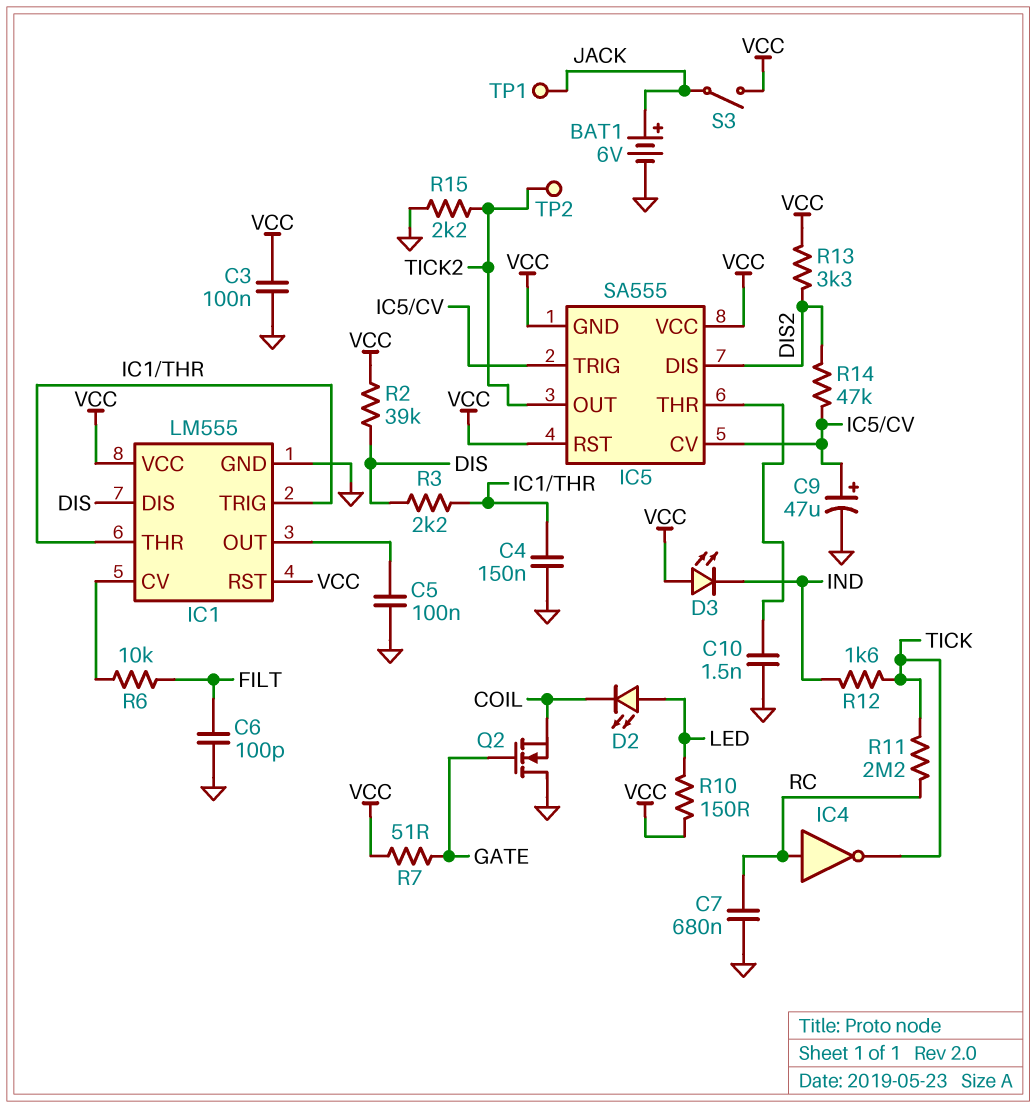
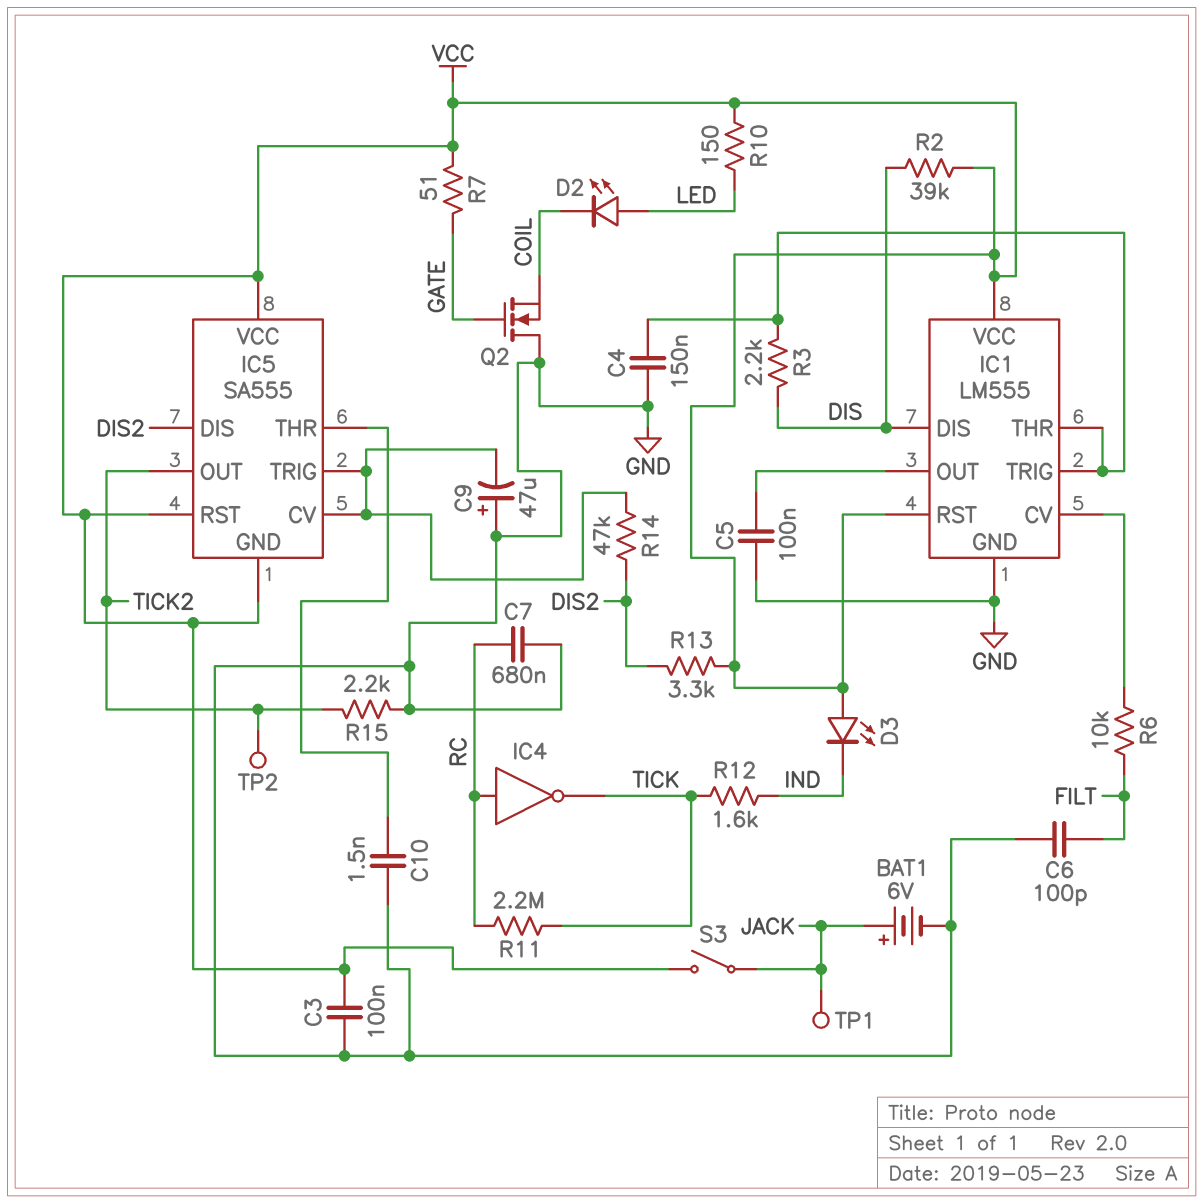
C9: 47uF (plus IC5/CV, minus GND) -> 47uF (plus GND, minus IC5/CV)

